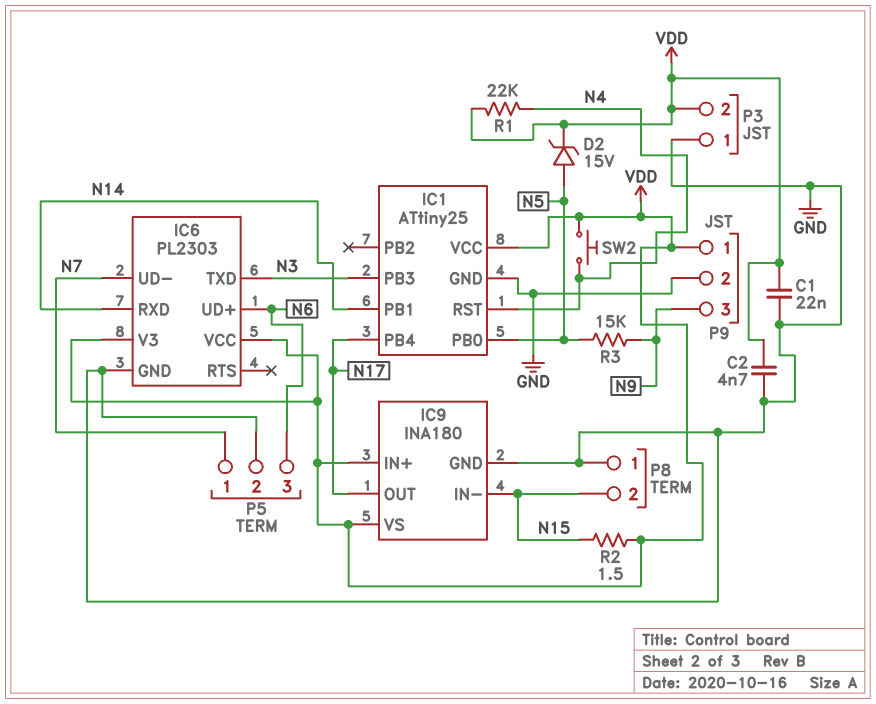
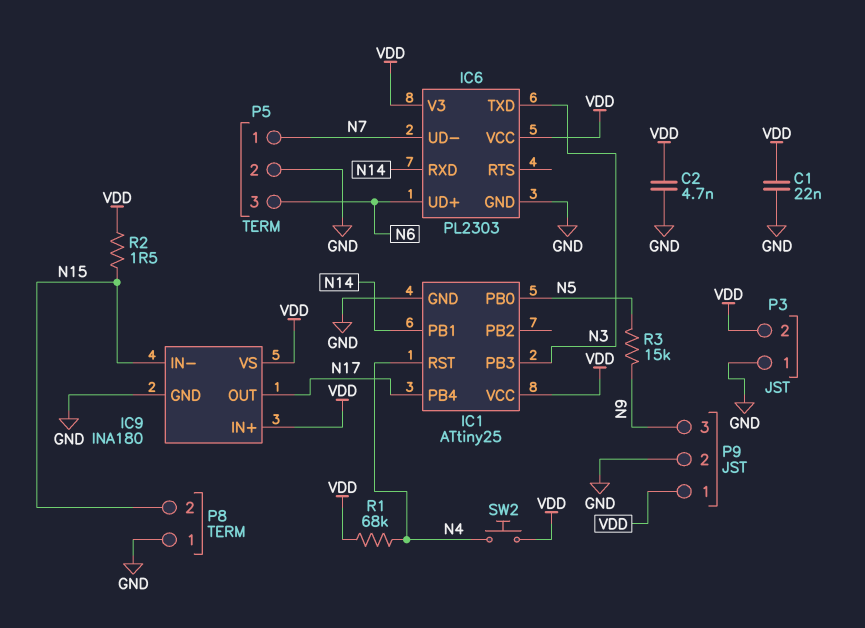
D2: zener 15V (A N5, K VDD) -> none
R1: 22k (N4, VDD) -> 68k (N4, VDD)

